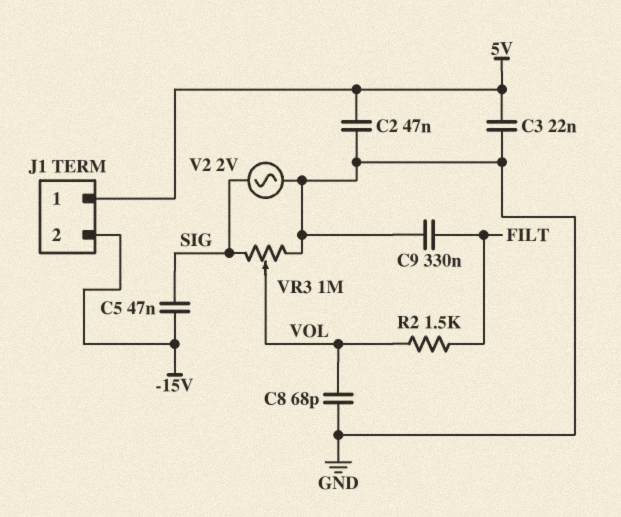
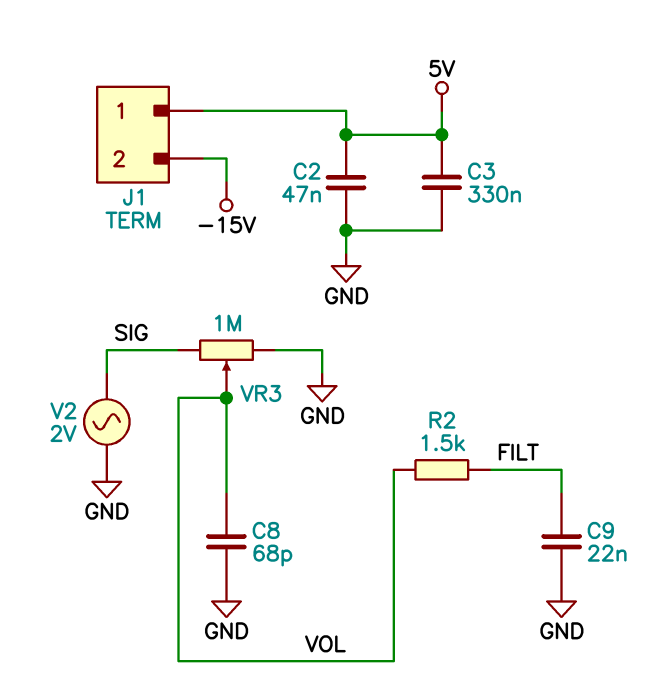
C3: 22nF (5V, GND) -> 330nF (5V, GND)
C5: 47nF (-15V, SIG) -> none
C9: 330nF (FILT, GND) -> 22nF (FILT, GND)

